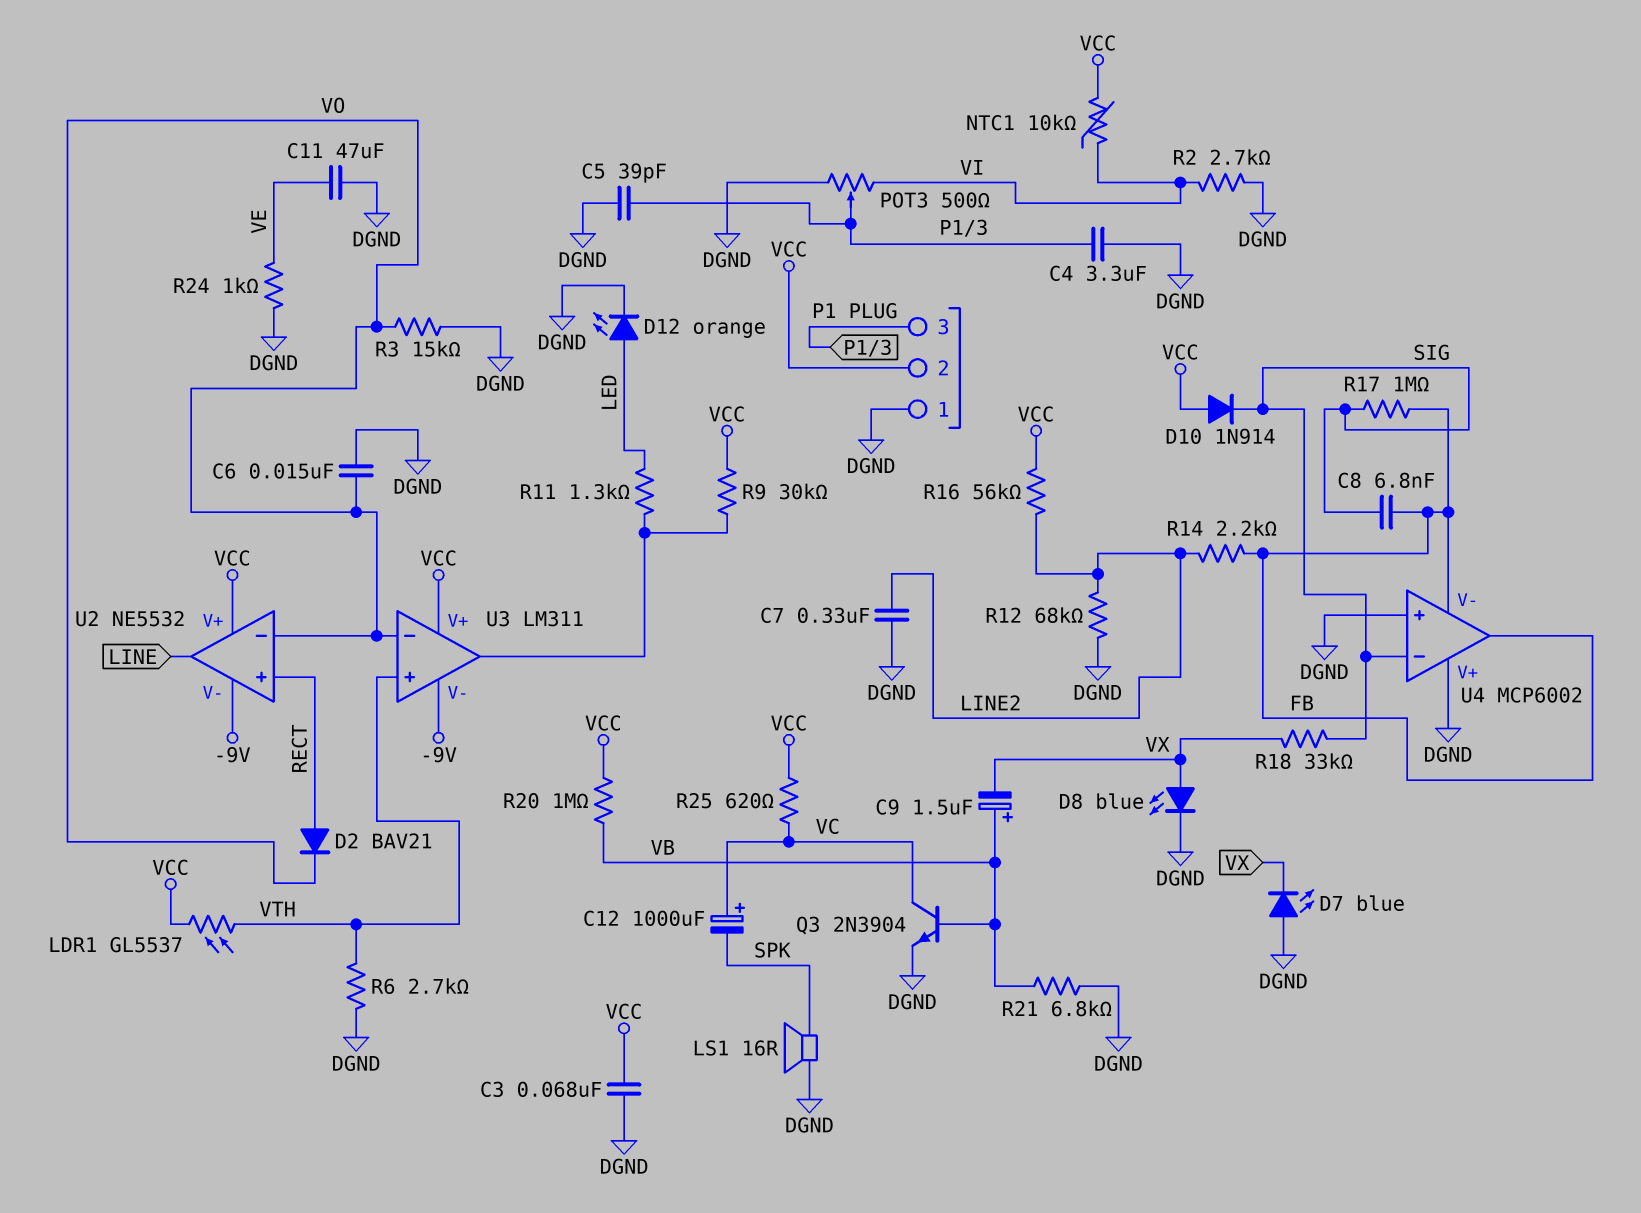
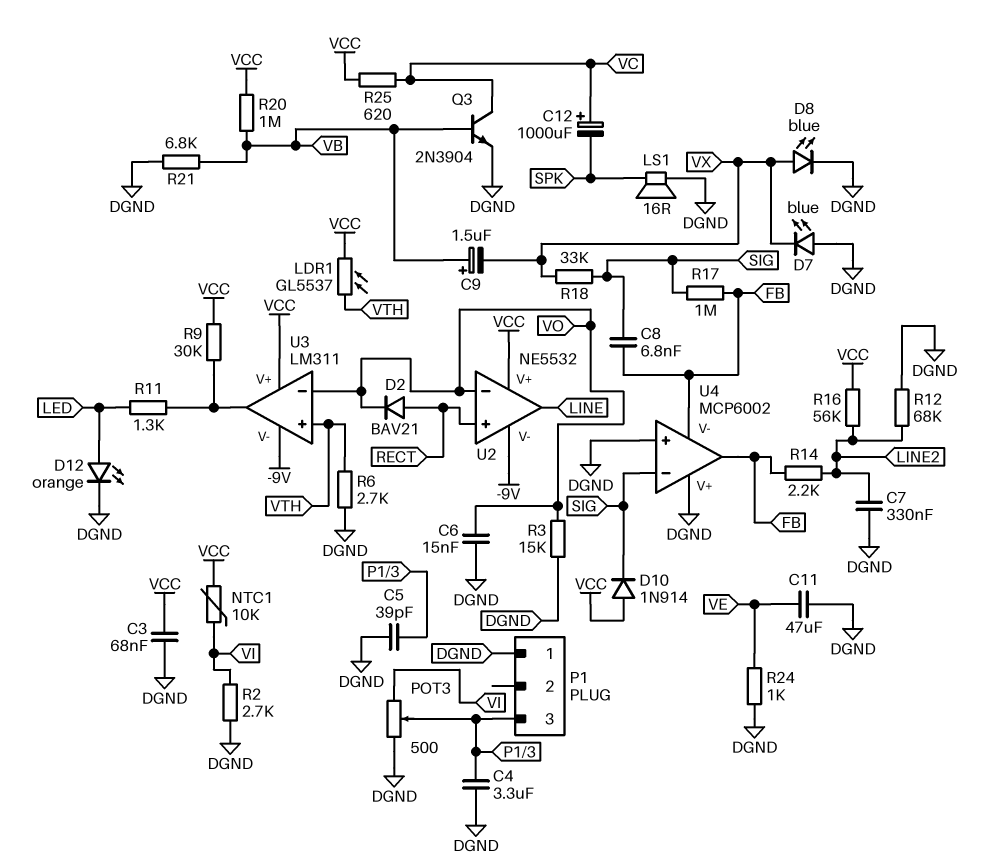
P1 pin 2: VCC -> none

